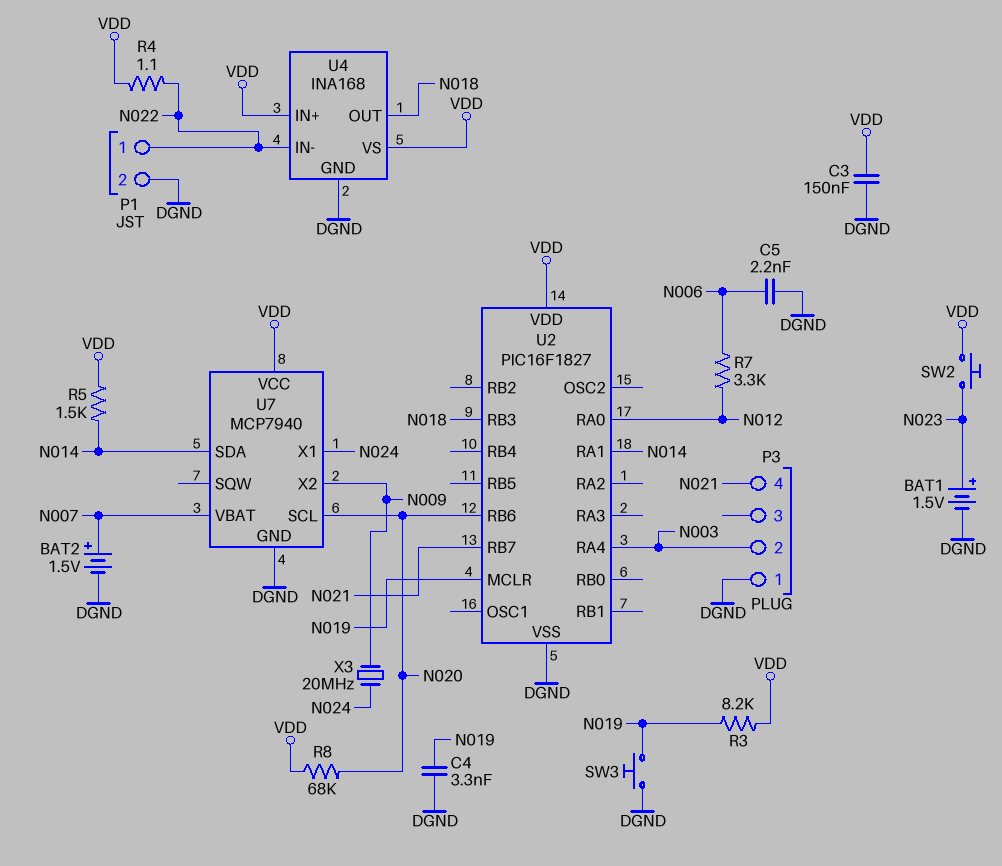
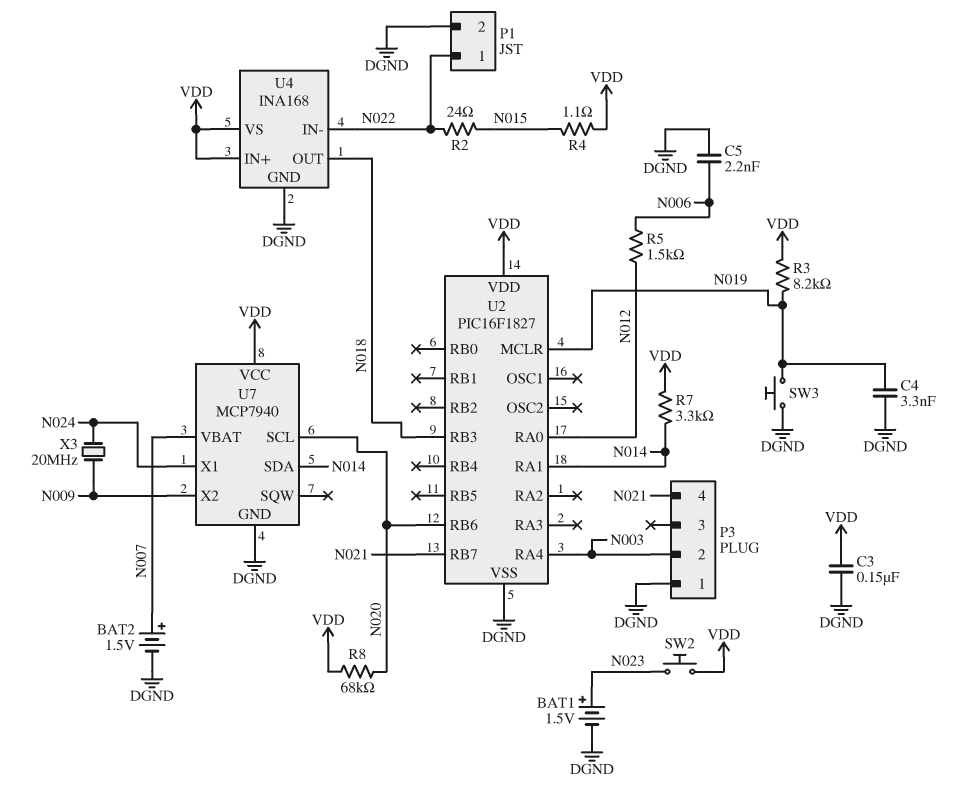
R2: none -> 24 (N015, N022)
R4: 1.1 (N022, VDD) -> 1.1 (N015, VDD)
R5: 1.5k (N014, VDD) -> 1.5k (N006, N012)
R7: 3.3k (N006, N012) -> 3.3k (N014, VDD)

